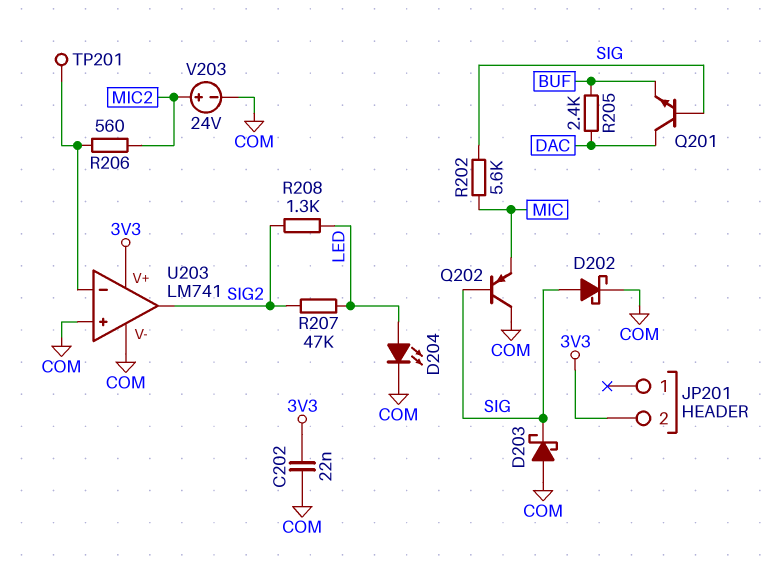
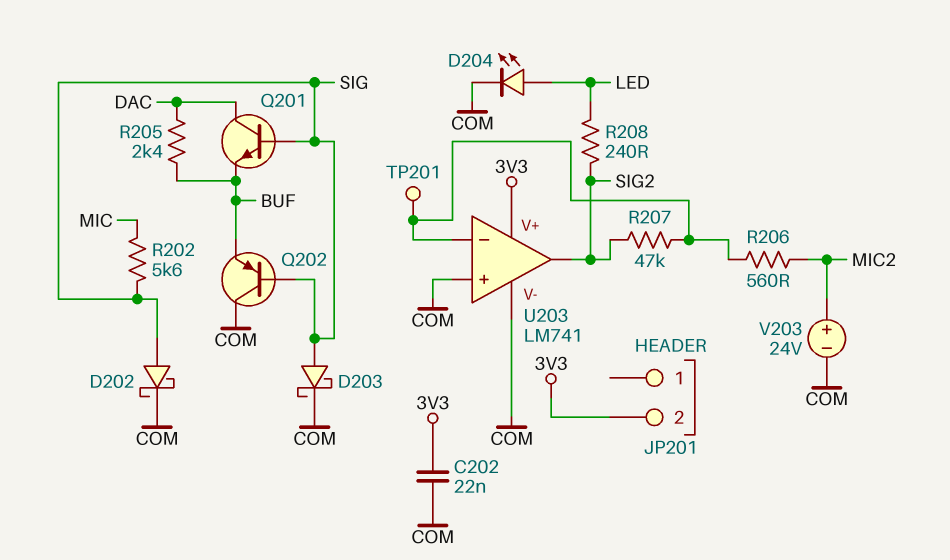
D203: schottky (A COM, K SIG) -> schottky (A SIG, K COM)
Q202: PNP (B SIG, C COM, E MIC) -> PNP (B SIG, C COM, E BUF)
R207: 47k (LED, SIG2) -> 47k (SIG2, U203/in-)
R208: 1.3k (LED, SIG2) -> 240 (LED, SIG2)

